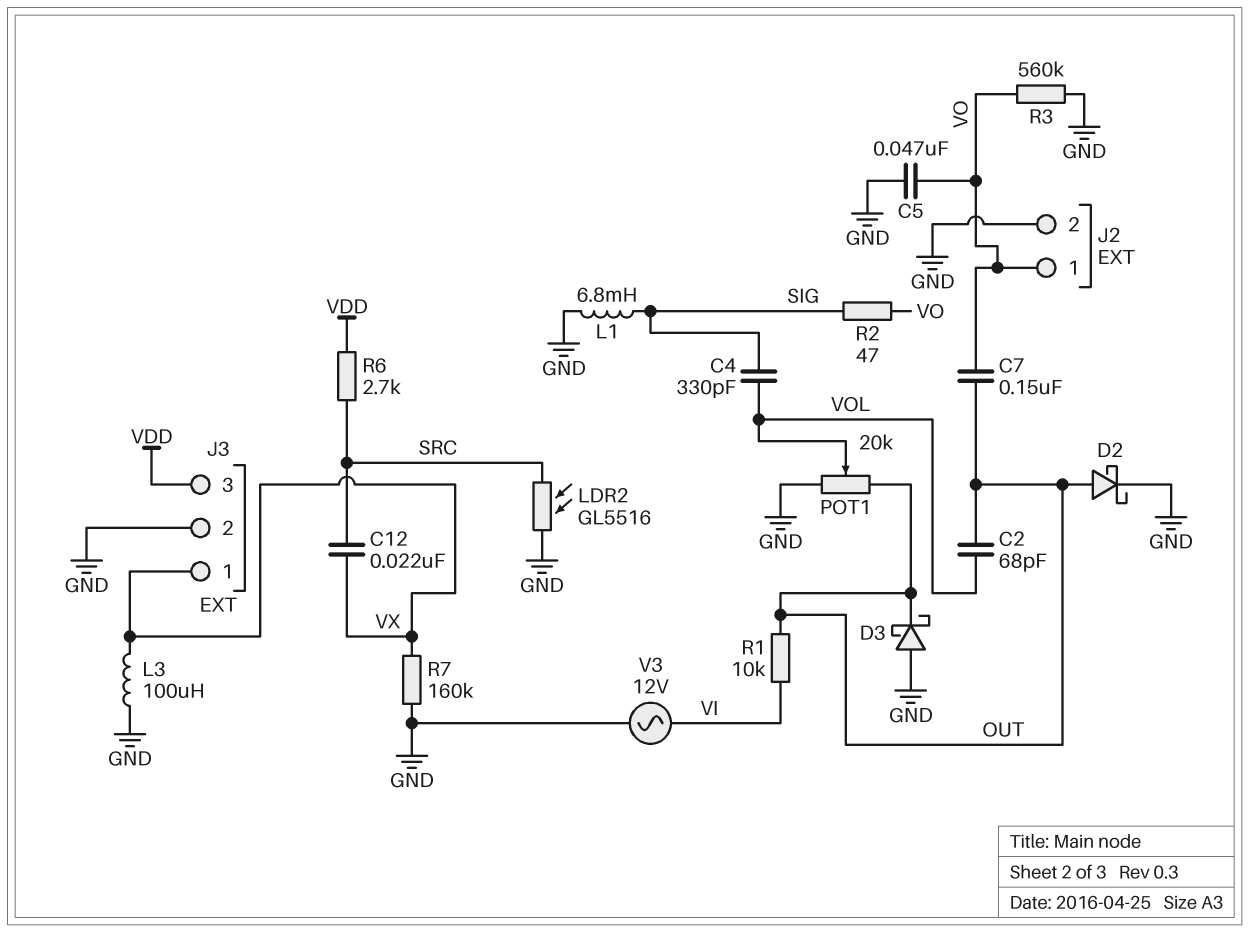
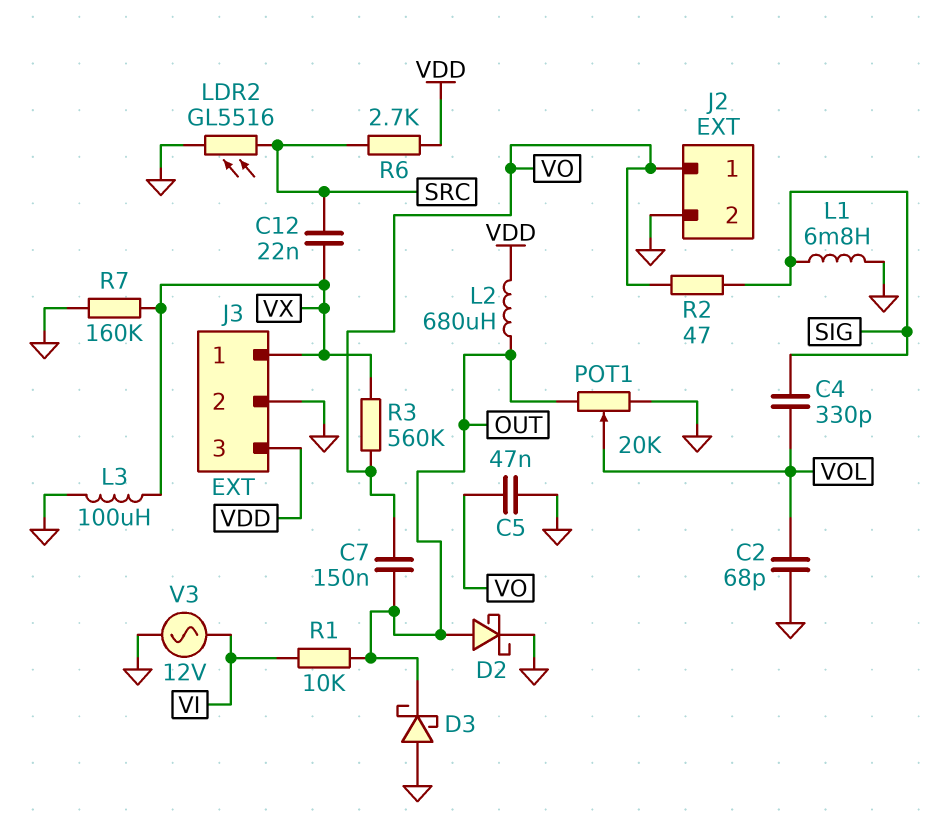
C2: 68pF (OUT, VOL) -> 68pF (GND, VOL)
L2: none -> 680uH (OUT, VDD)
R3: 560k (GND, VO) -> 560k (VO, VX)

